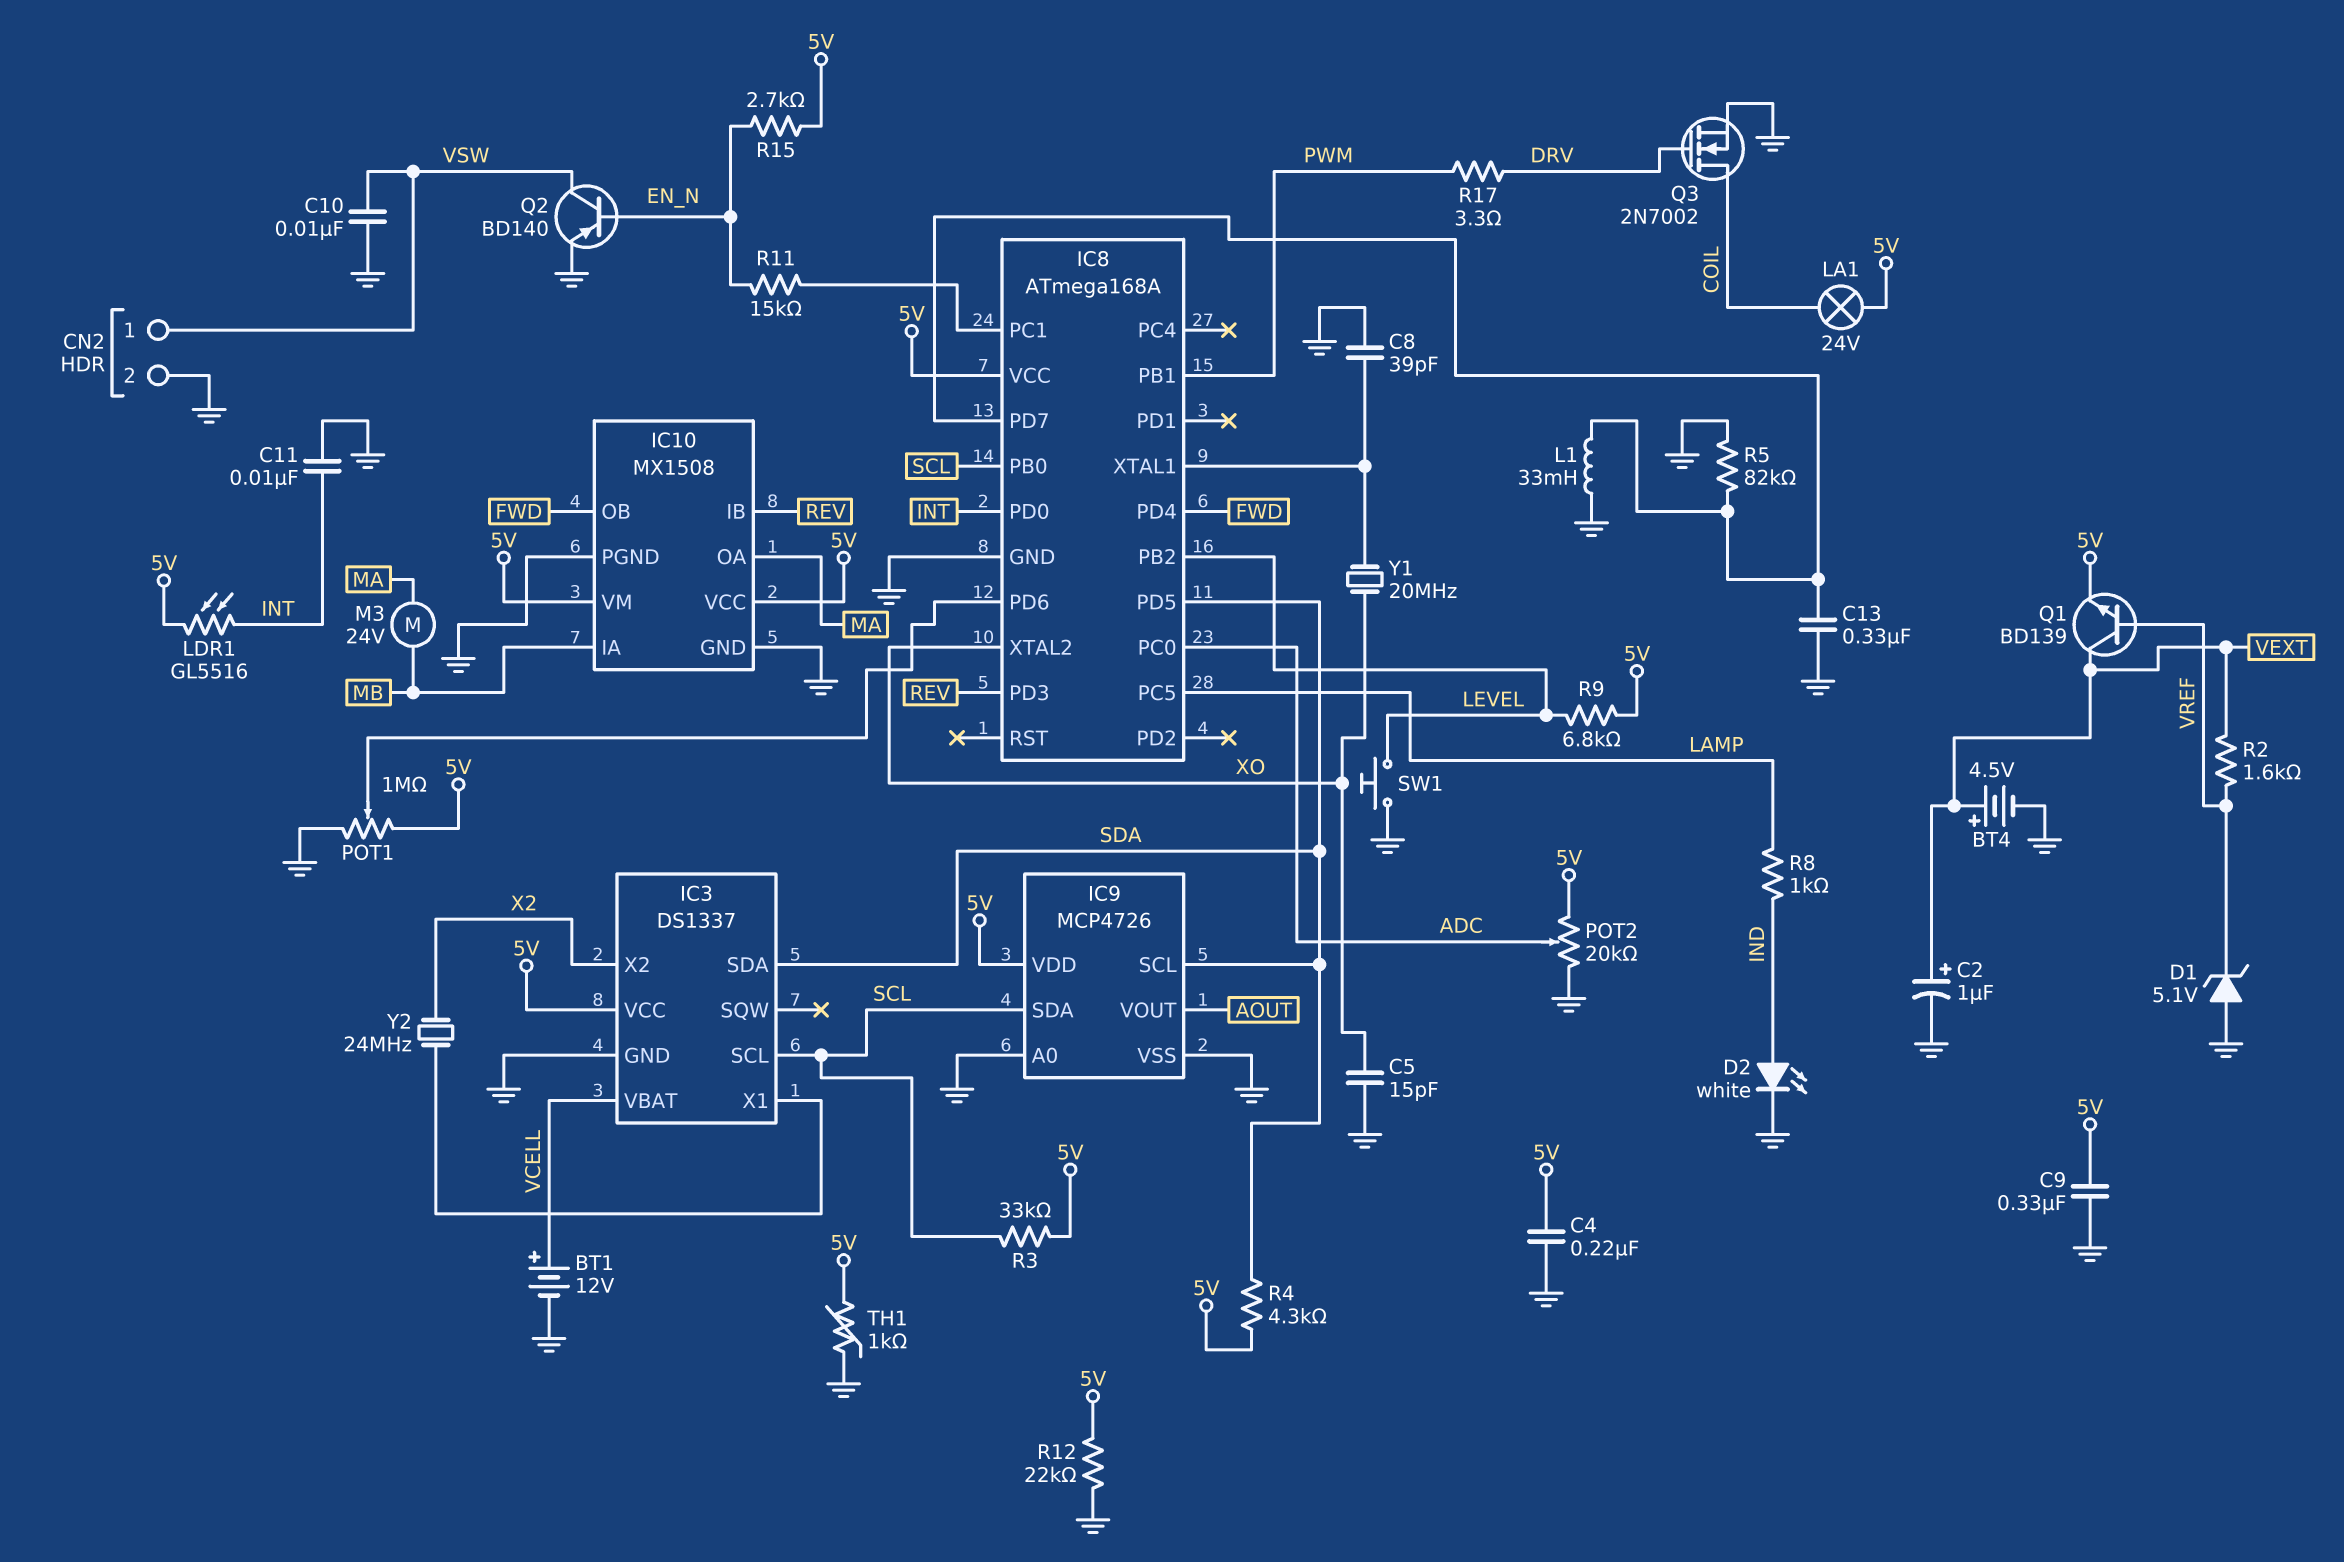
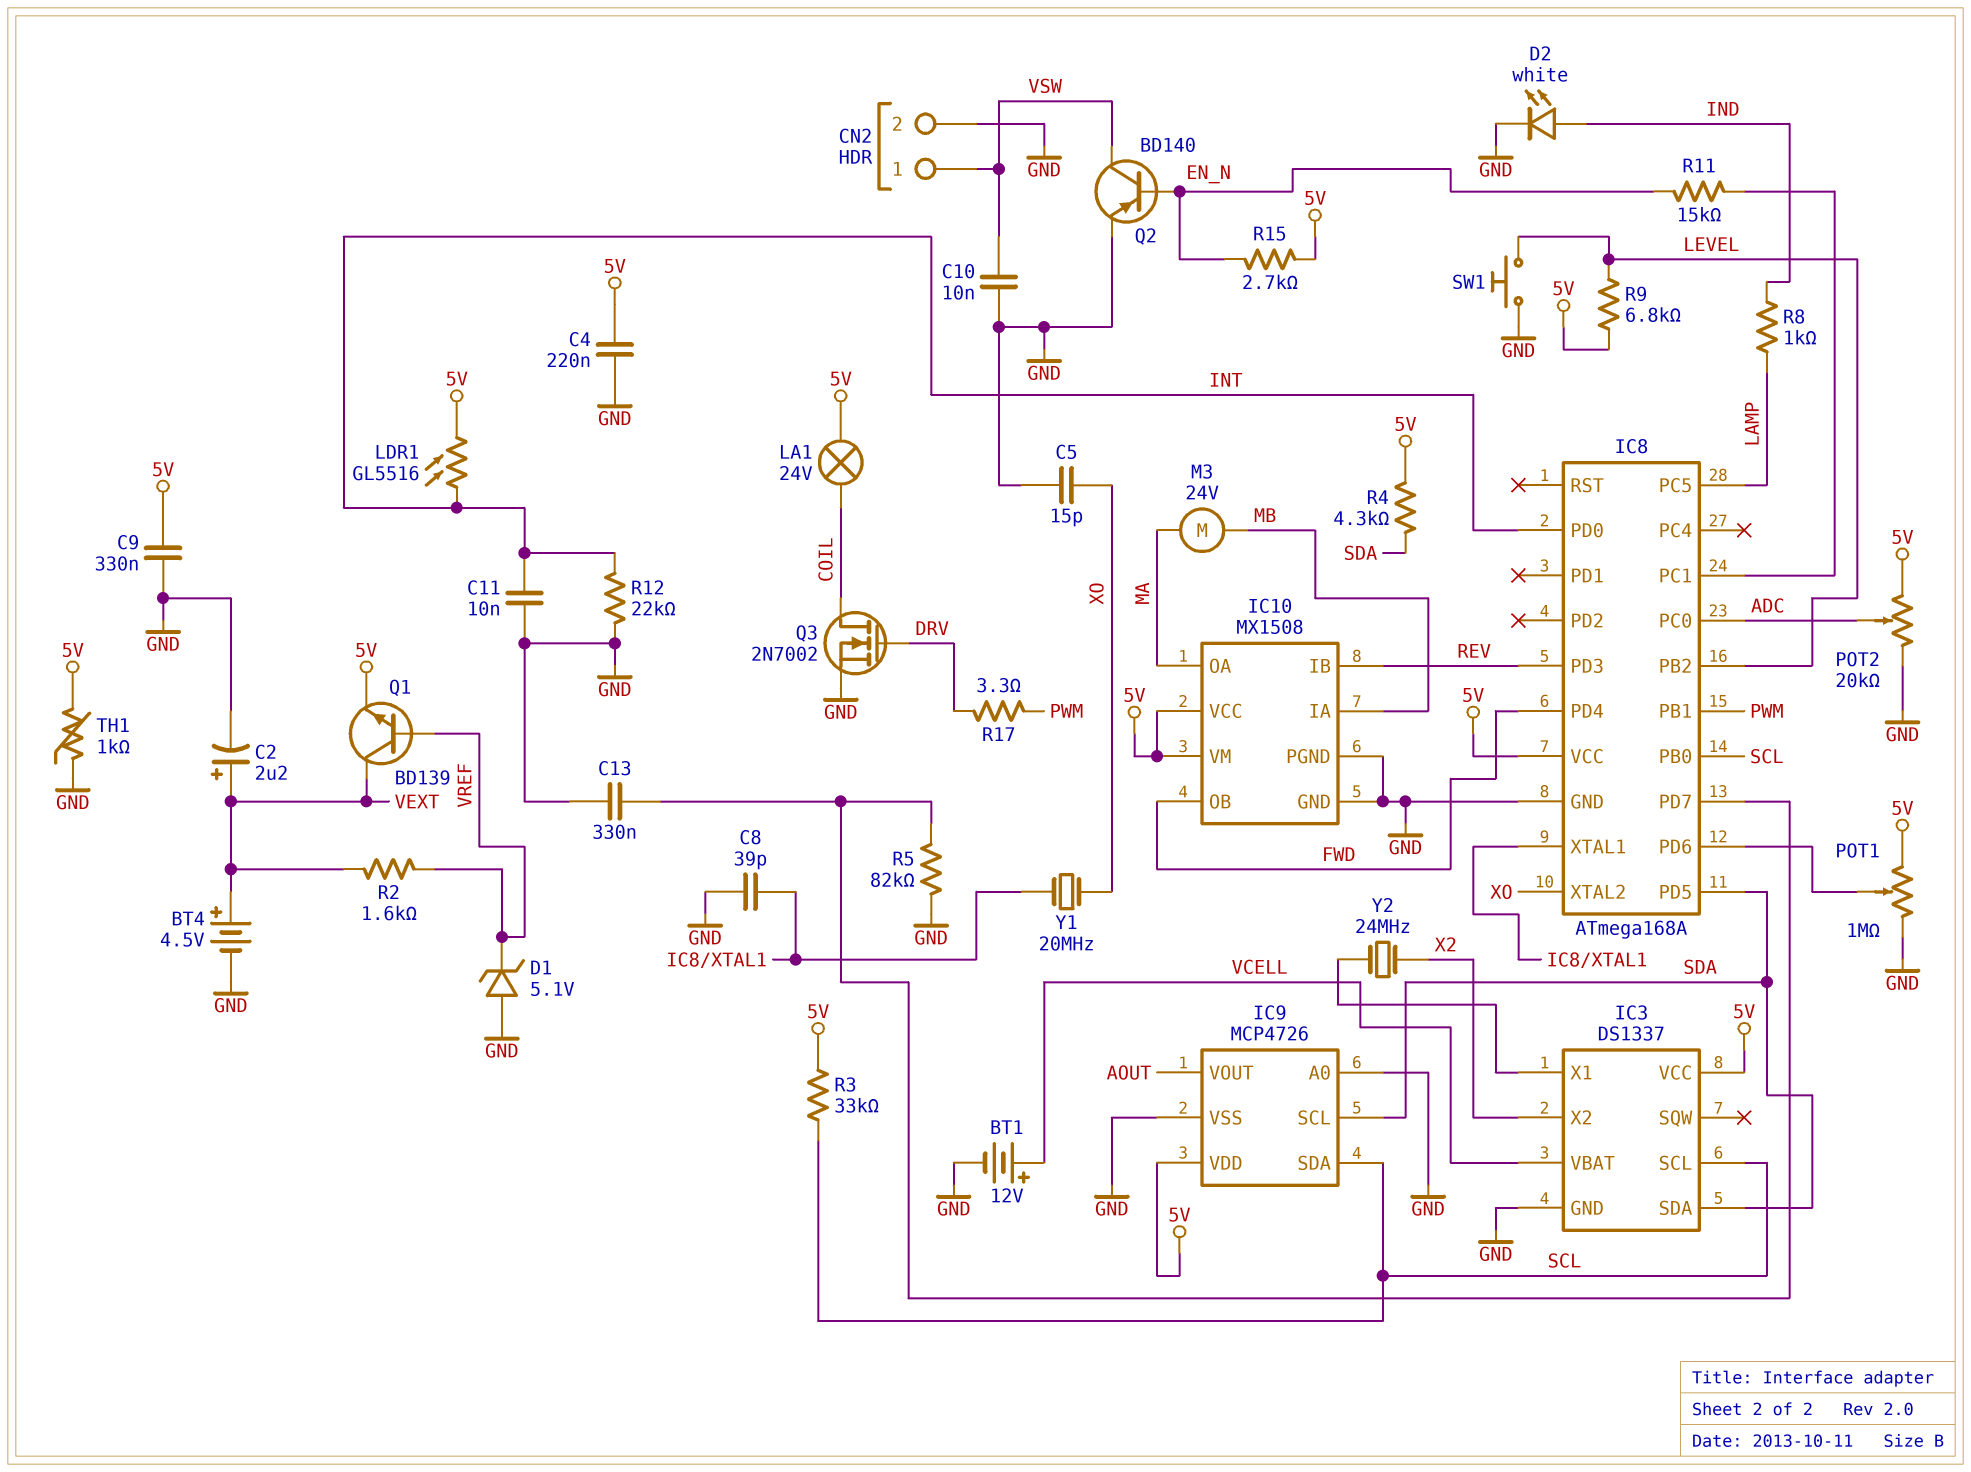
C2: 1uF (plus VEXT, minus GND) -> 2.2uF (plus VEXT, minus GND)
L1: 33mH (GND, IC8/PD7) -> none
R12: 22k (5V, GND) -> 22k (GND, INT)

